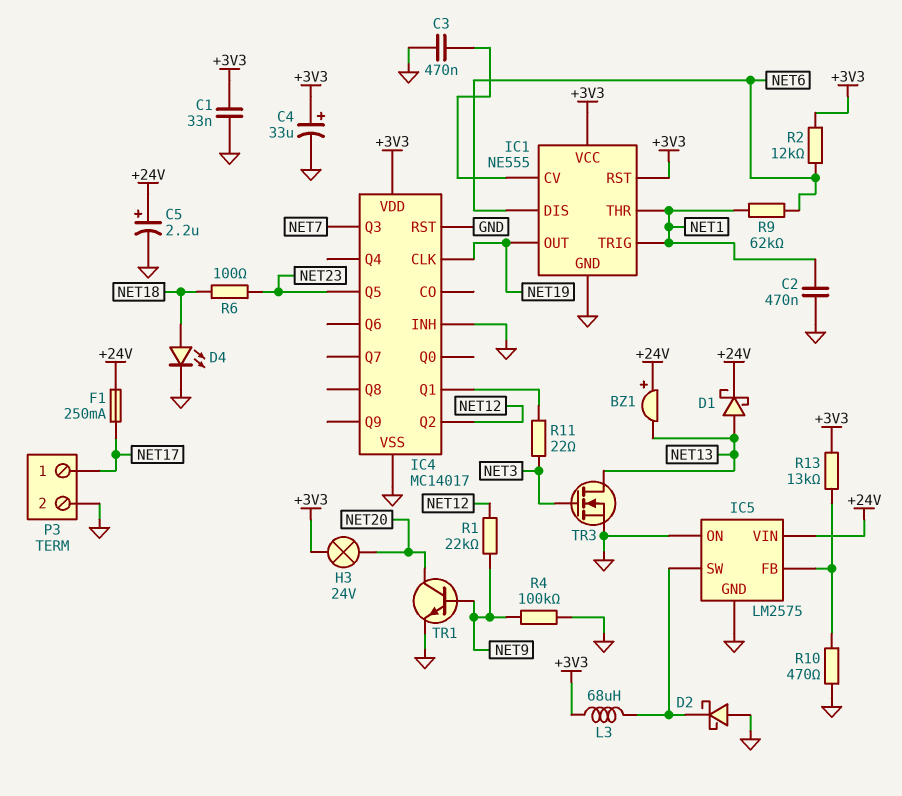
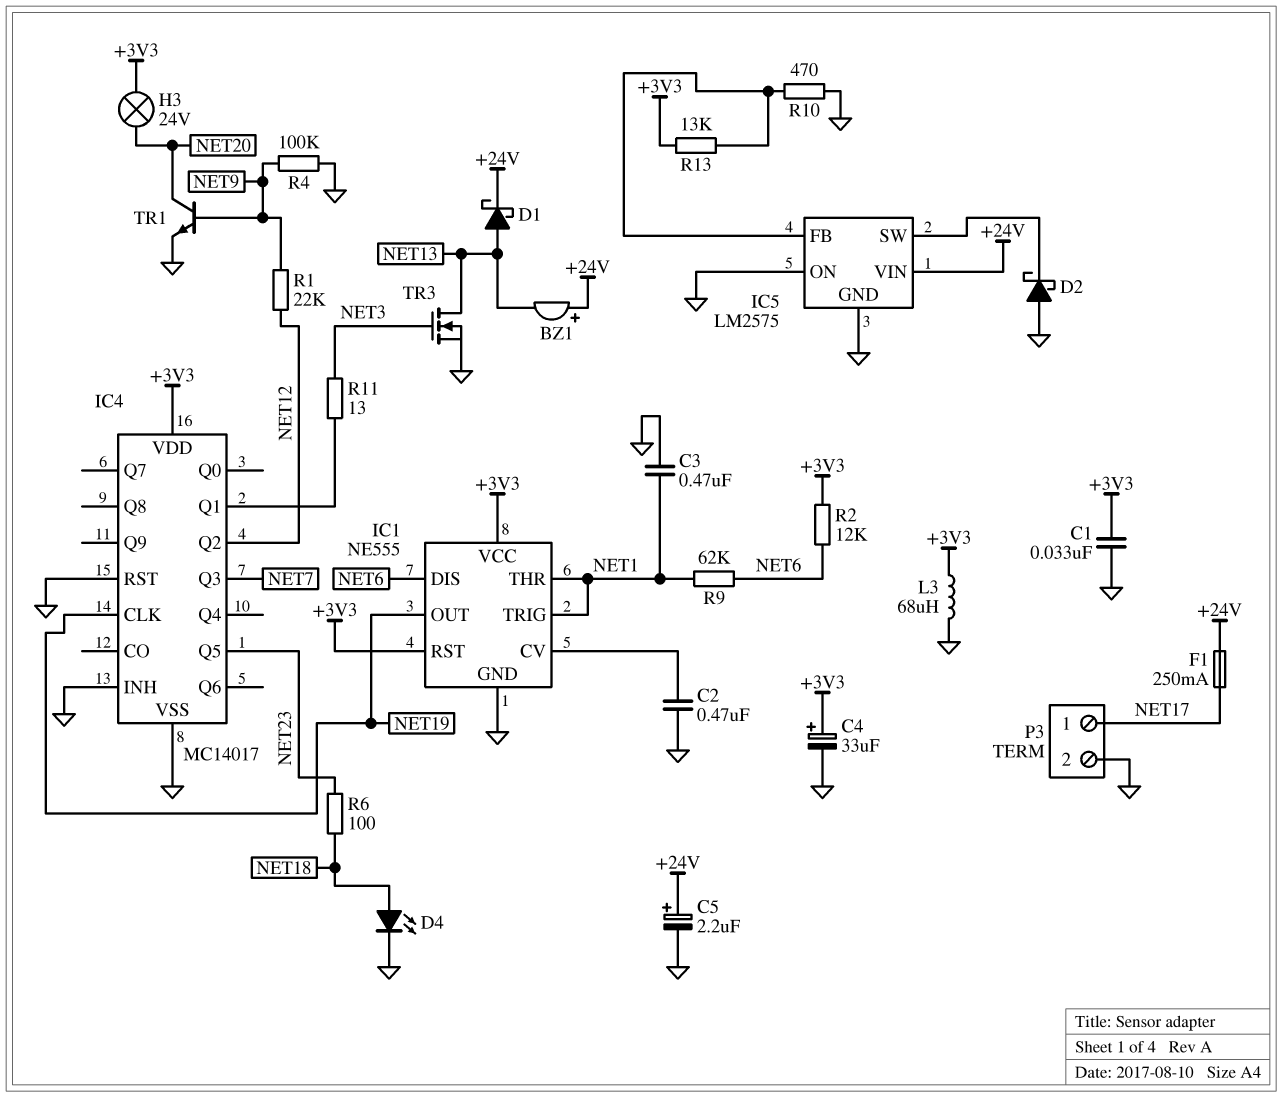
C2: 470nF (GND, NET1) -> 470nF (GND, IC1/CV)
C3: 470nF (GND, IC1/CV) -> 470nF (GND, NET1)
L3: 68uH (+3V3, IC5/SW) -> 68uH (+3V3, GND)
R11: 22 (IC4/Q1, NET3) -> 13 (IC4/Q1, NET3)

